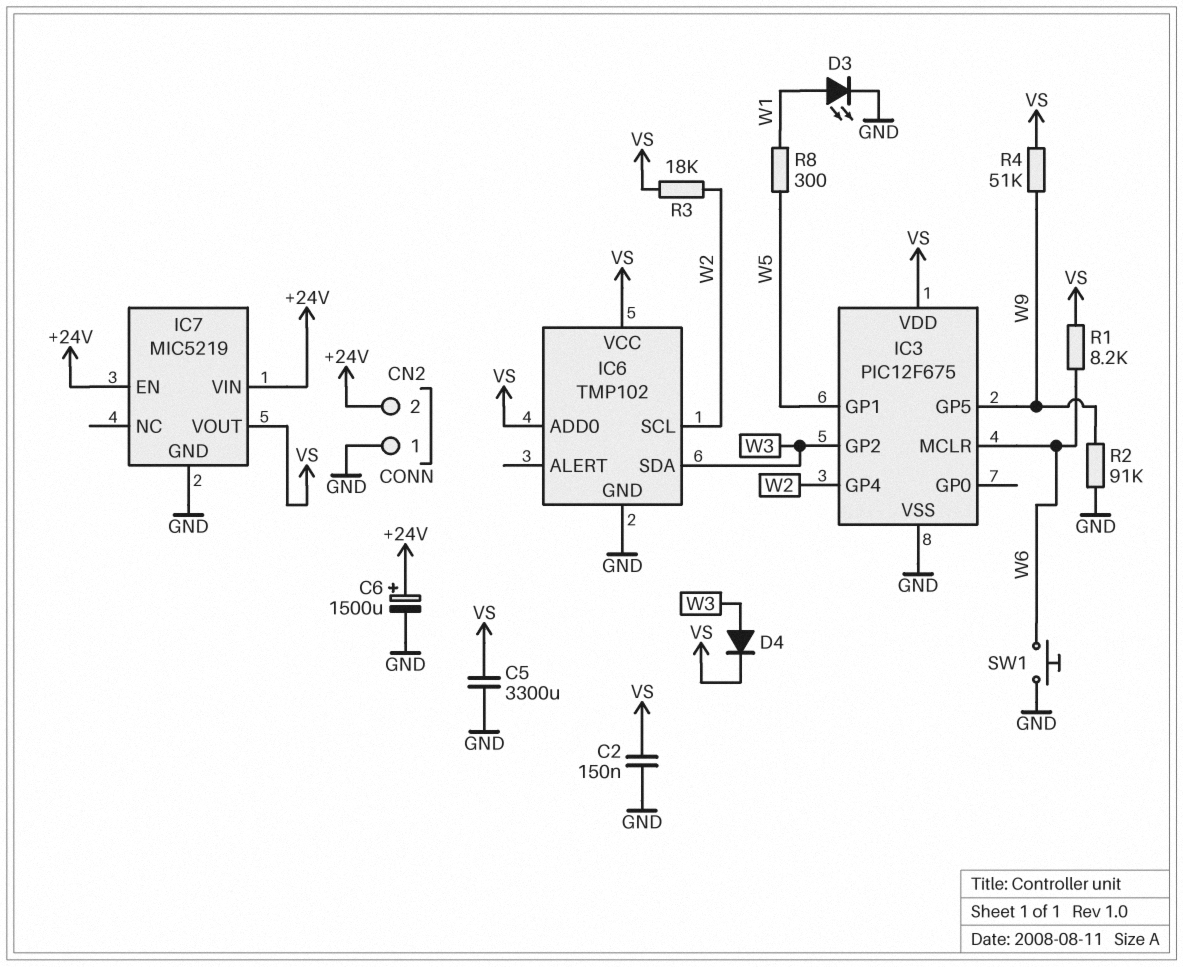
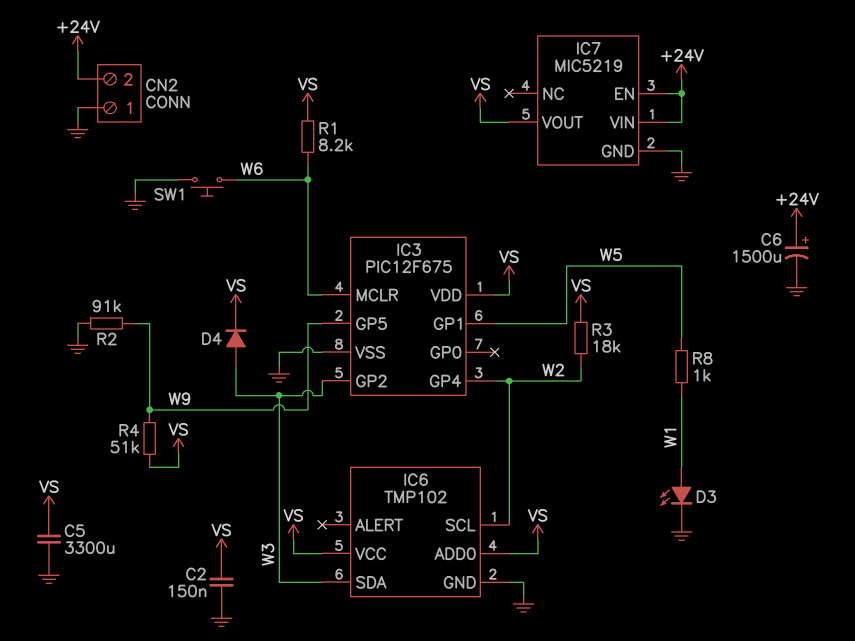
R8: 300 (W1, W5) -> 1k (W1, W5)

